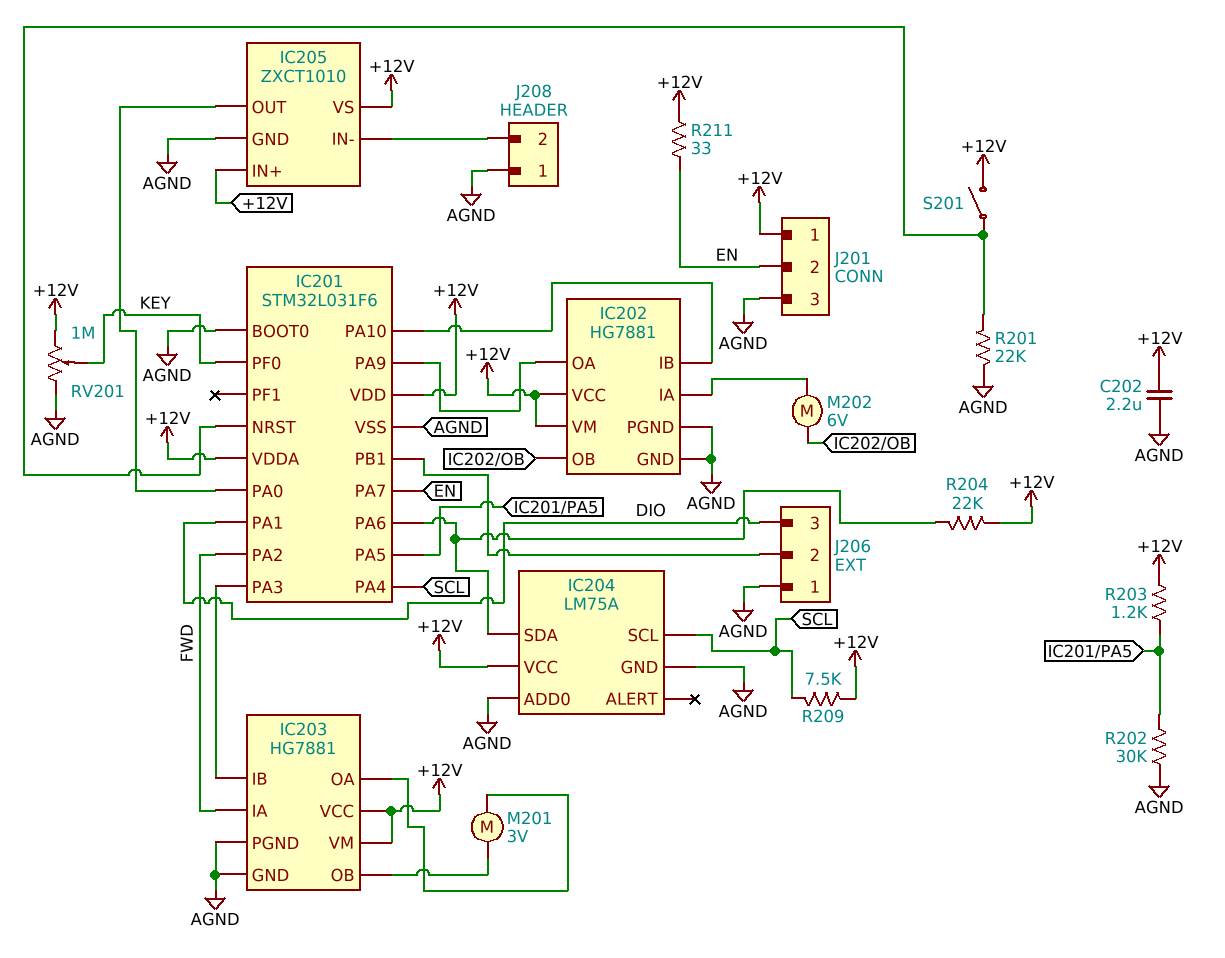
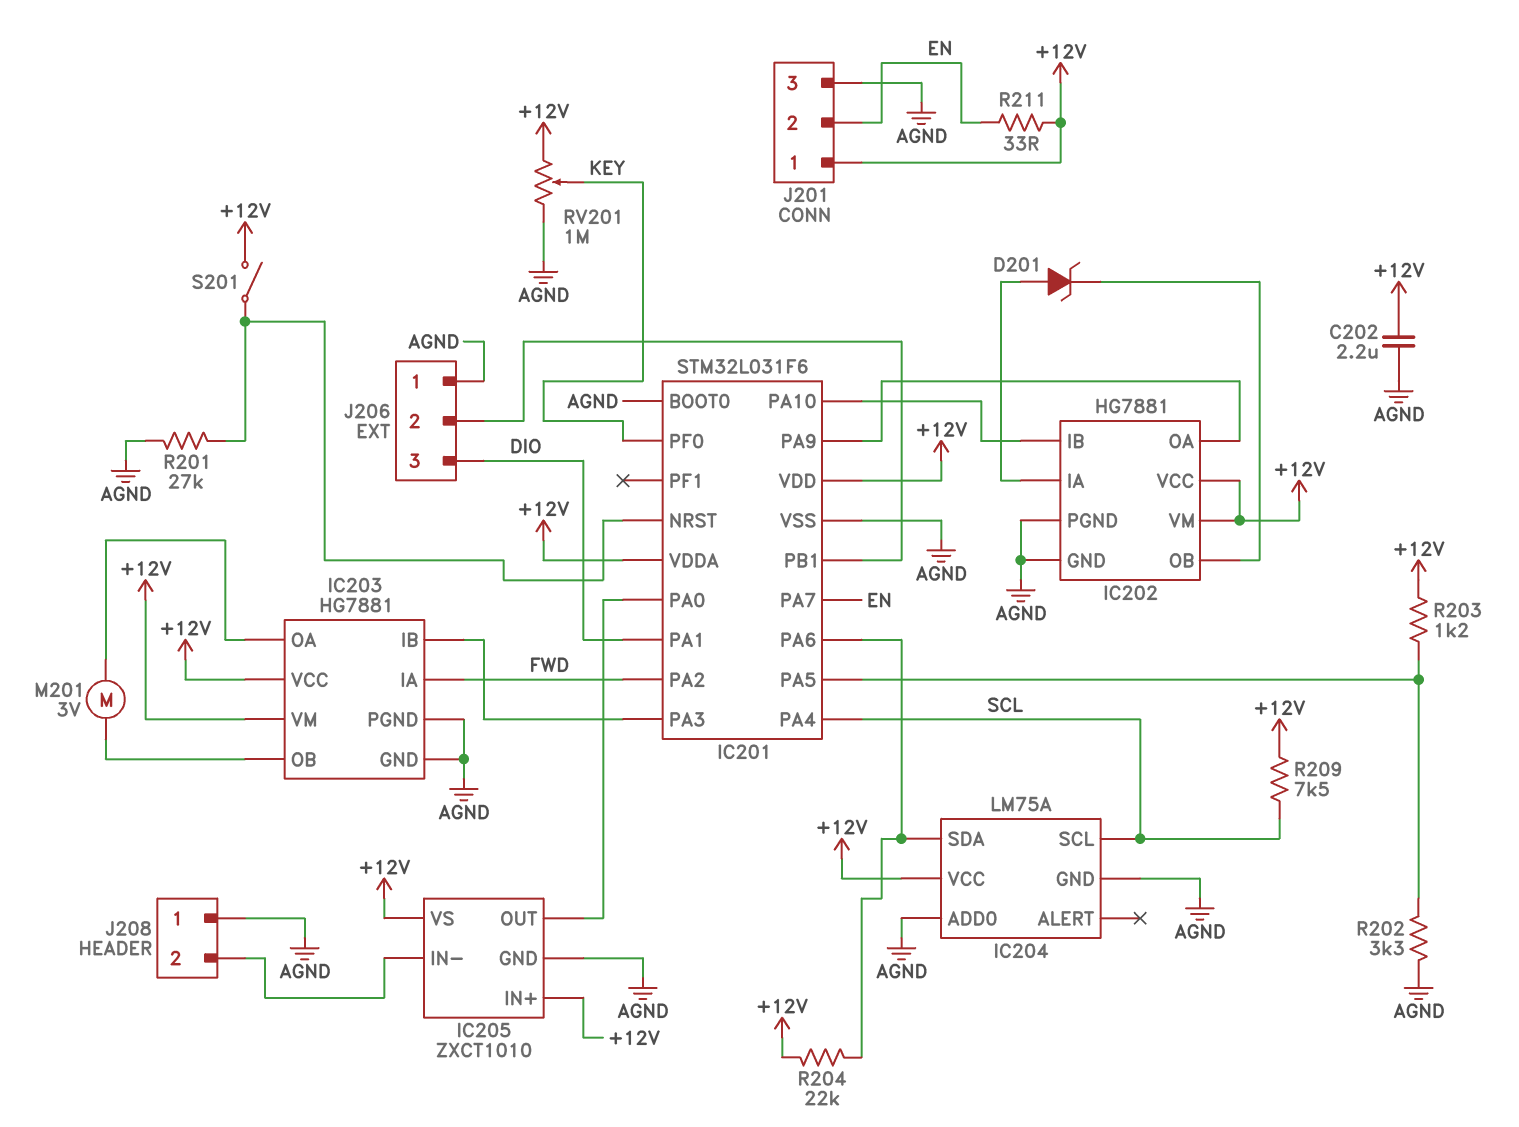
D201: none -> zener (A IC202/IA, K IC202/OB)
M202: motor 6V (IC202/IA, IC202/OB) -> none
R201: 22k (AGND, IC201/NRST) -> 27k (AGND, IC201/NRST)
R202: 30k (AGND, IC201/PA5) -> 3.3k (AGND, IC201/PA5)

